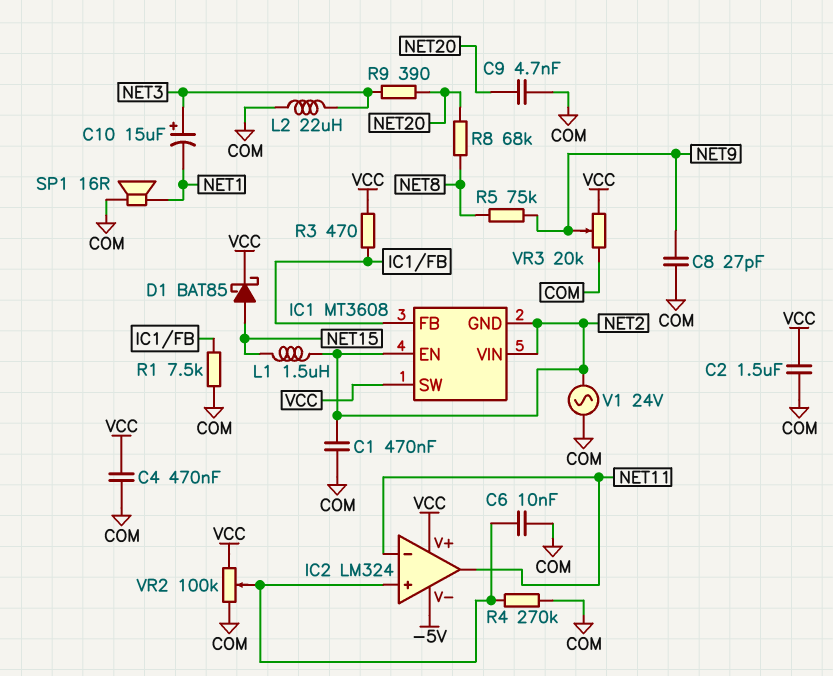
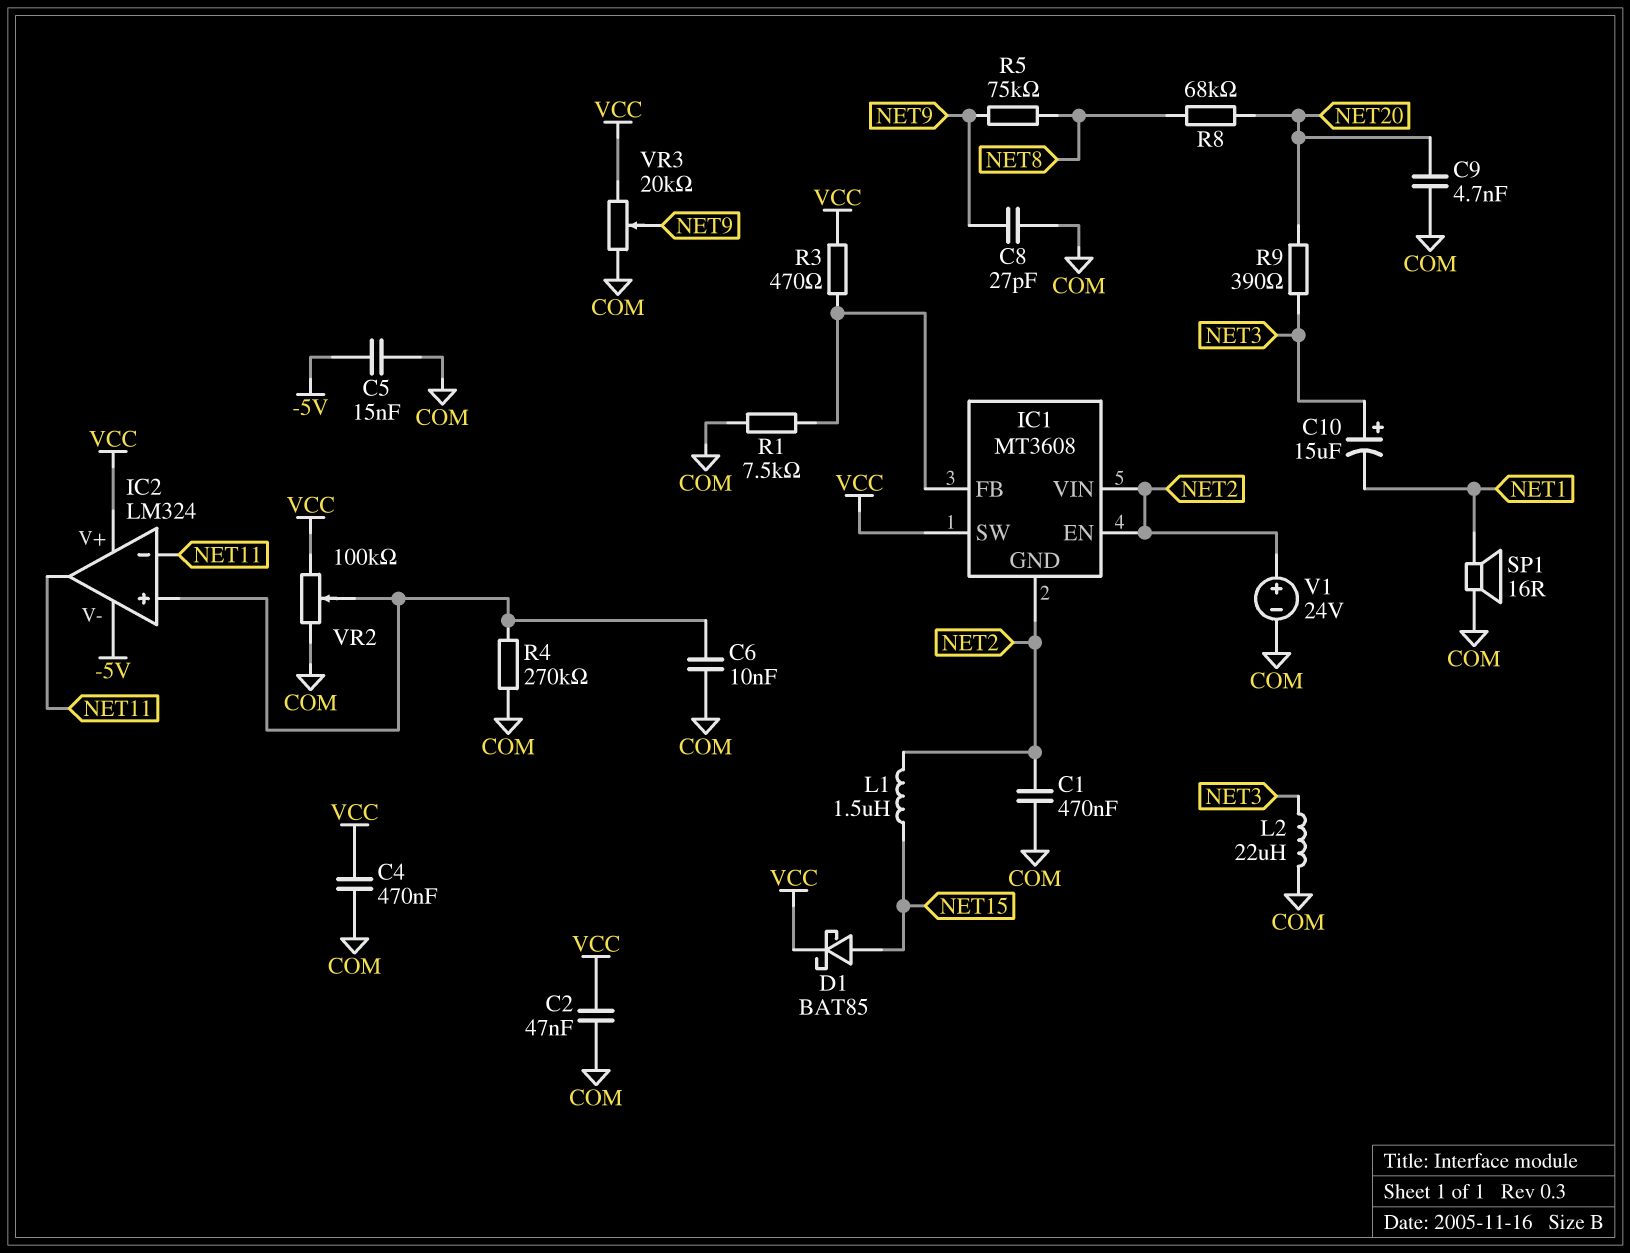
C2: 1.5uF (COM, VCC) -> 47nF (COM, VCC)
C5: none -> 15nF (-5V, COM)
V1: AC 24V (COM, NET2) -> 24V (plus NET2, minus COM)

